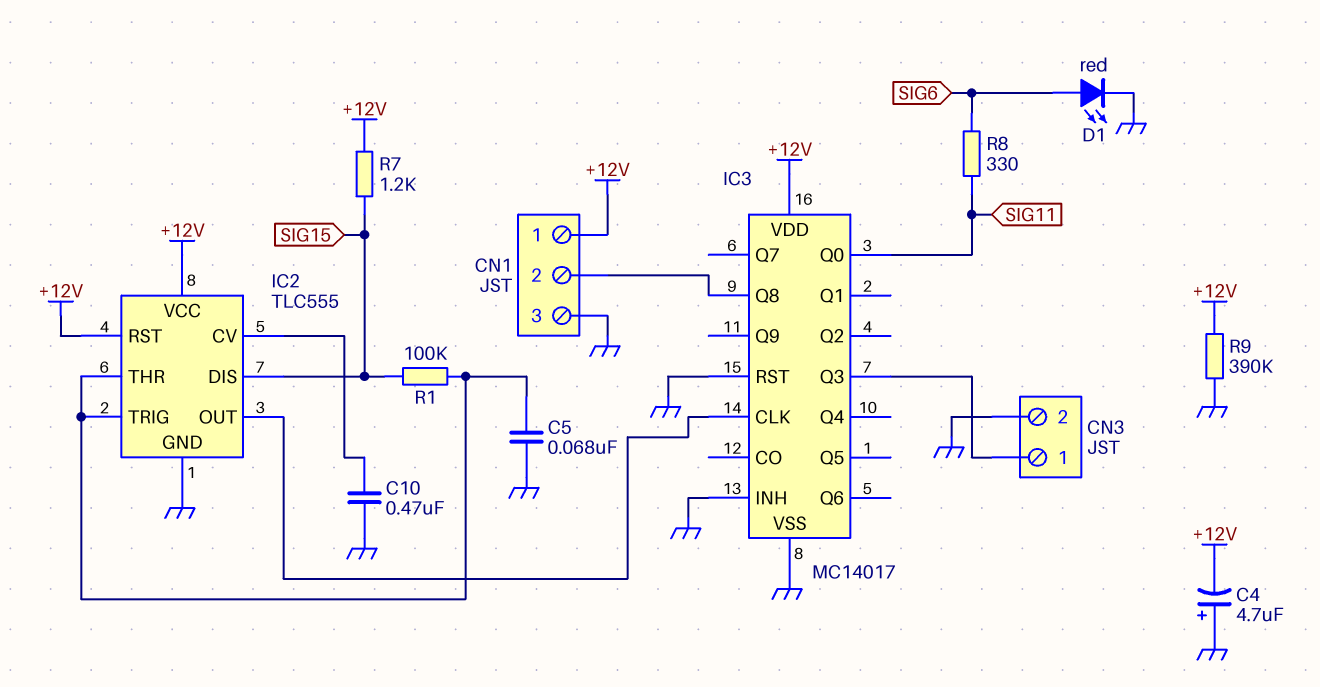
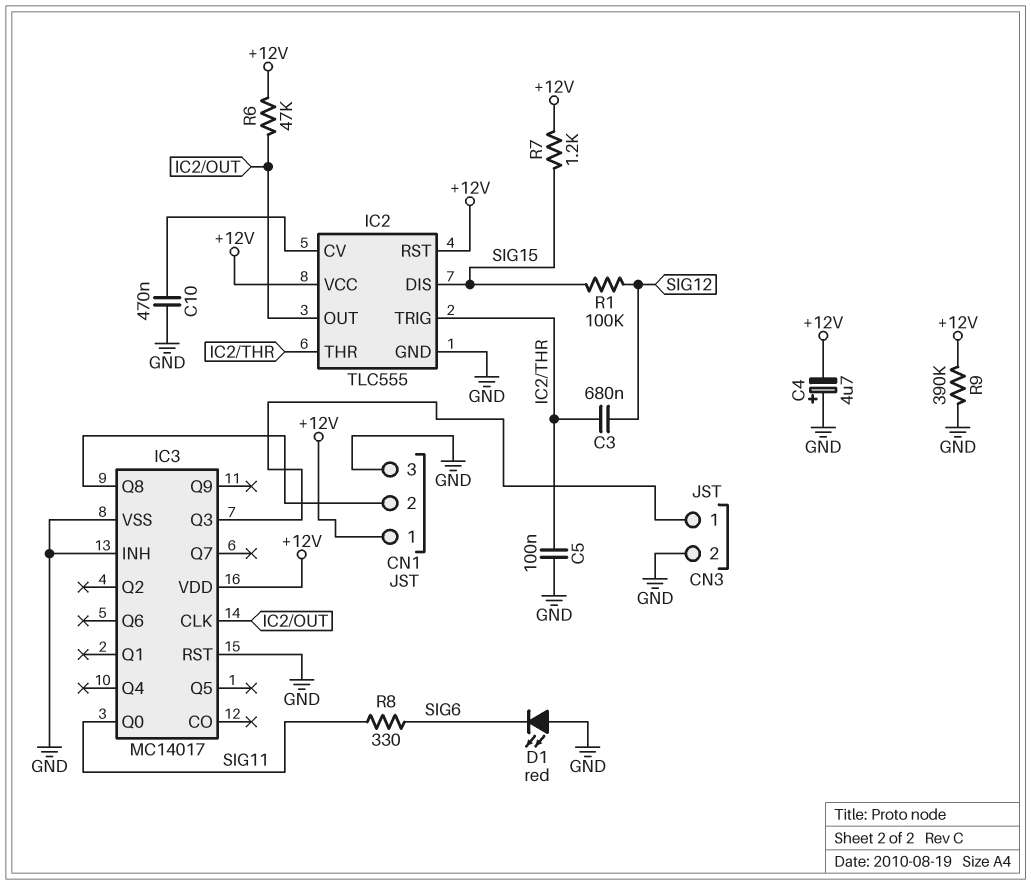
C3: none -> 680nF (IC2/THR, SIG12)
C5: 68nF (GND, IC2/THR) -> 100nF (GND, IC2/THR)
D1: LED red (A SIG6, K GND) -> LED red (A GND, K SIG6)
R1: 100k (IC2/THR, SIG15) -> 100k (SIG12, SIG15)
R6: none -> 47k (+12V, IC2/OUT)

